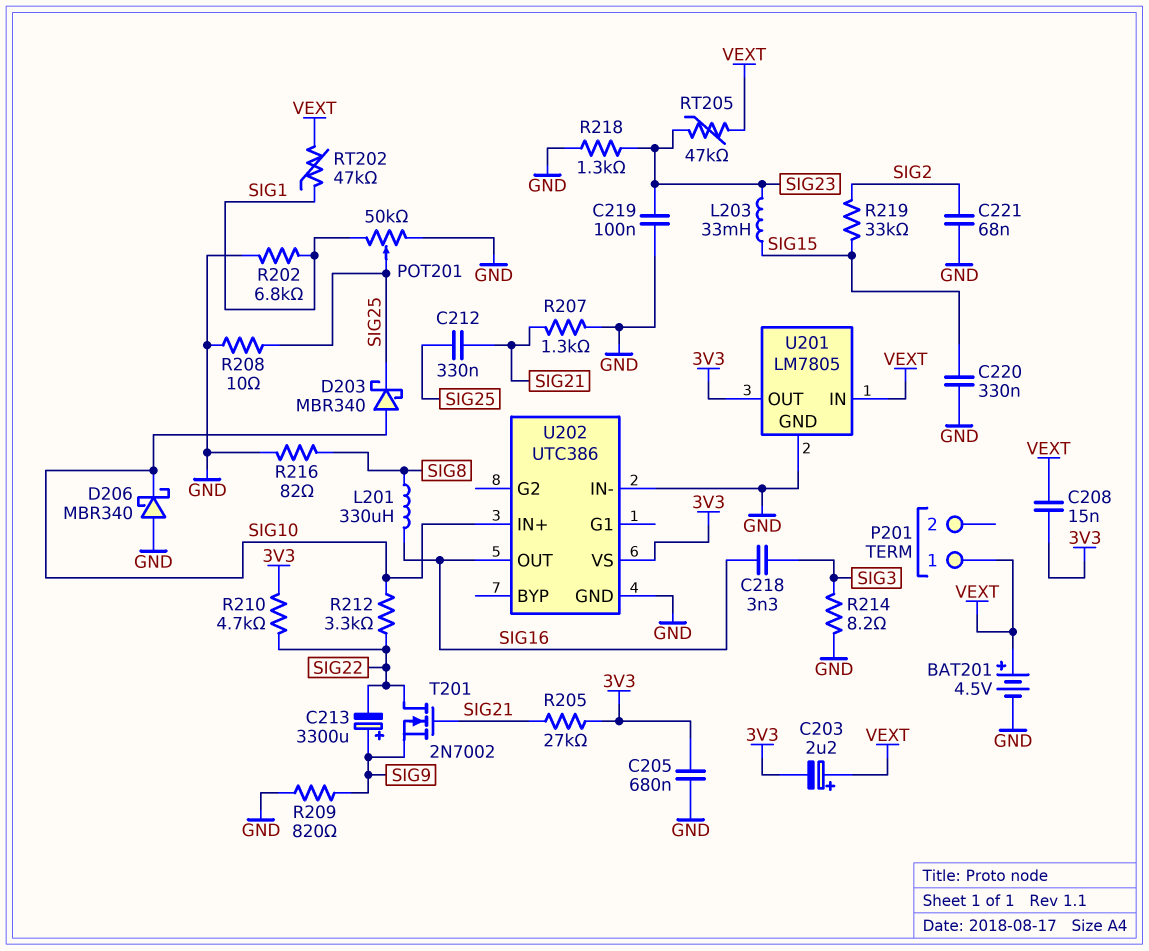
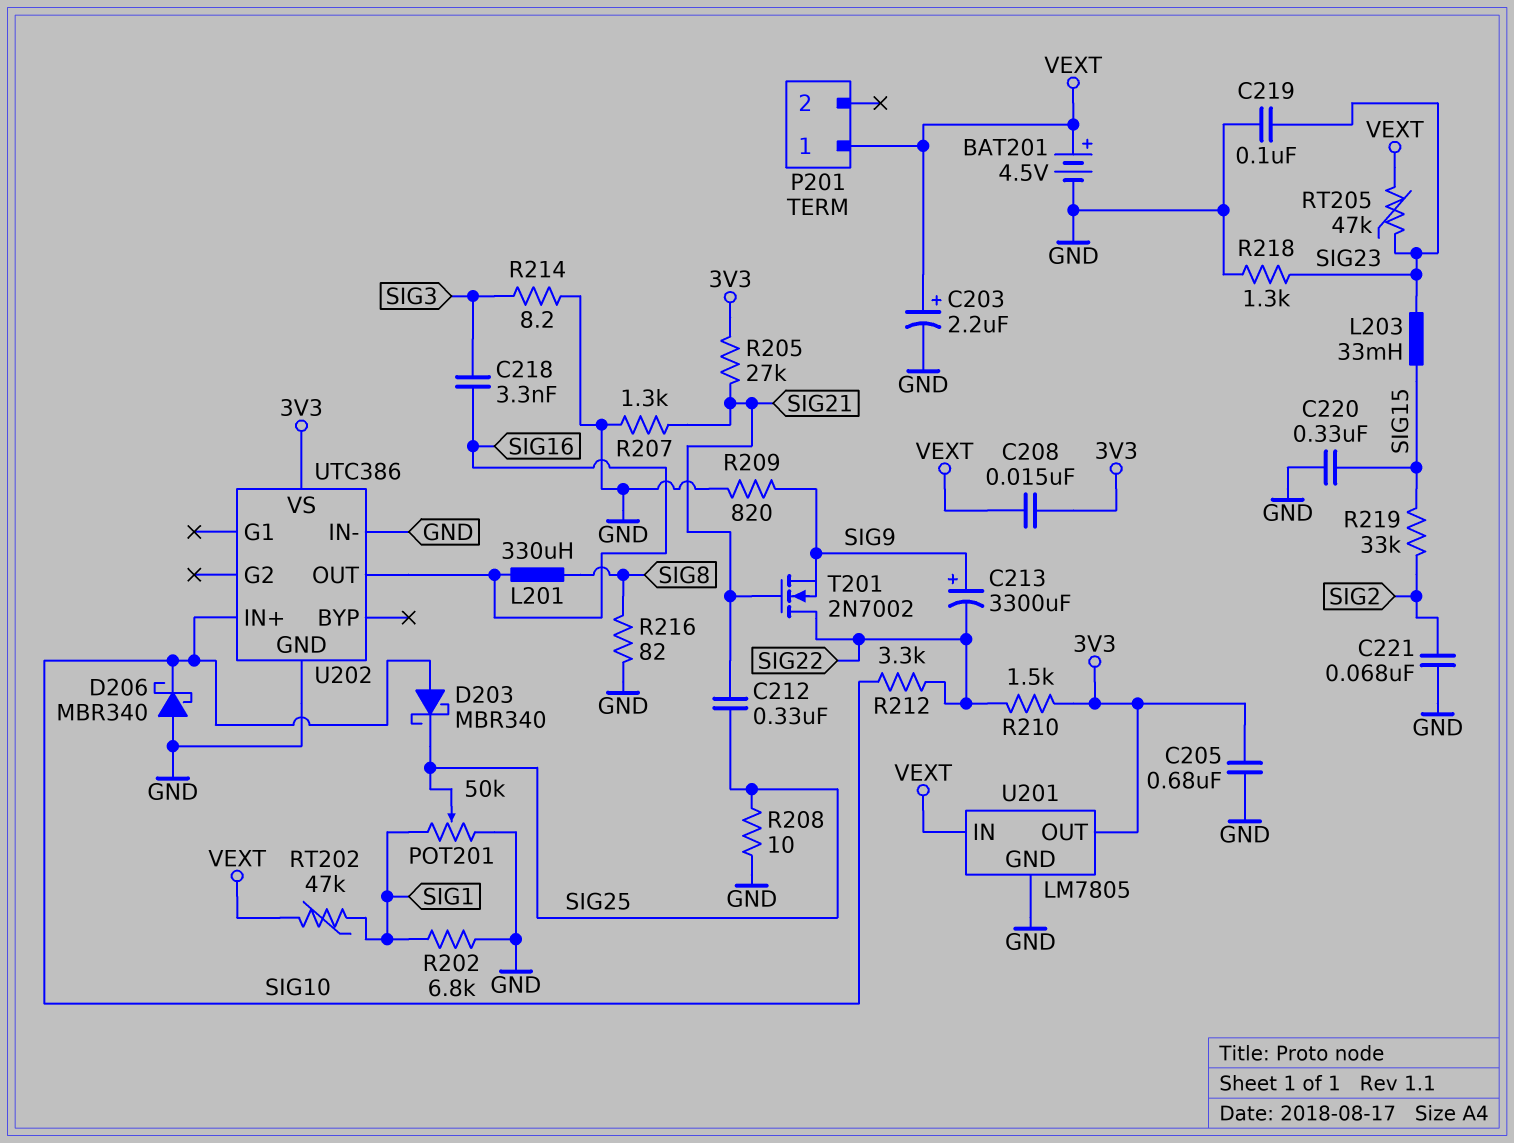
C203: 2.2uF (plus VEXT, minus 3V3) -> 2.2uF (plus VEXT, minus GND)
R210: 4.7k (3V3, SIG22) -> 1.5k (3V3, SIG22)

